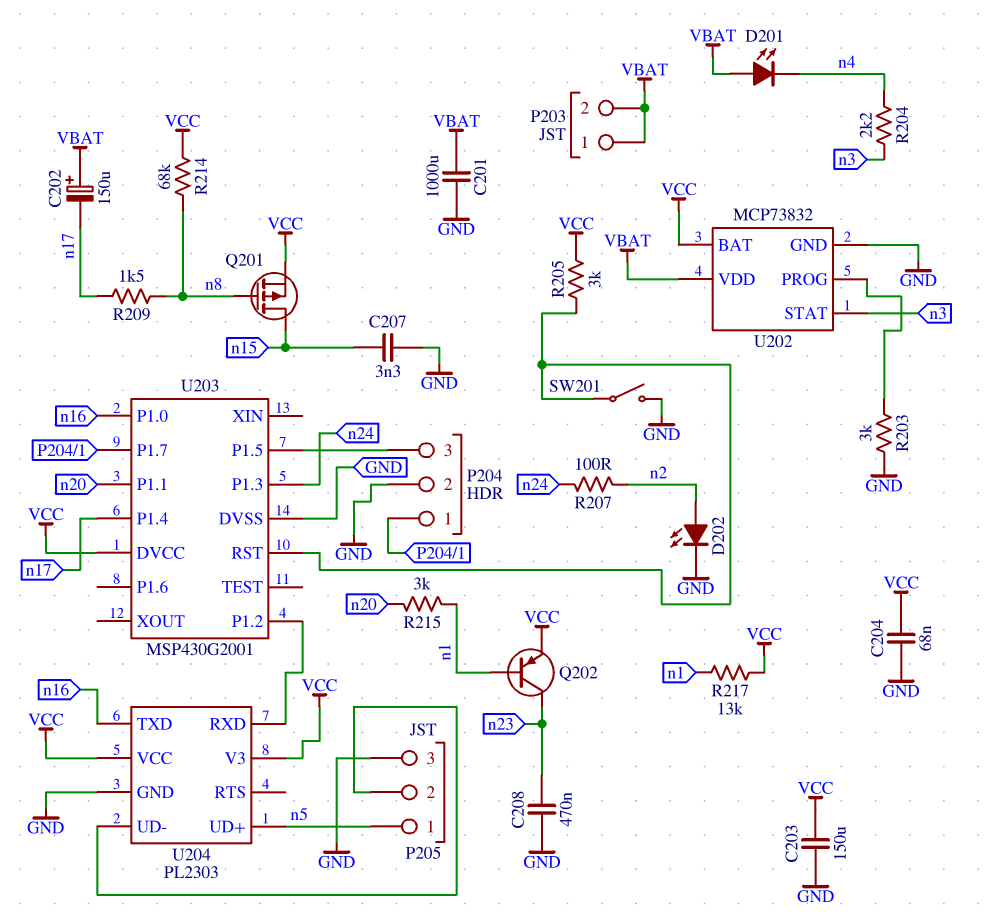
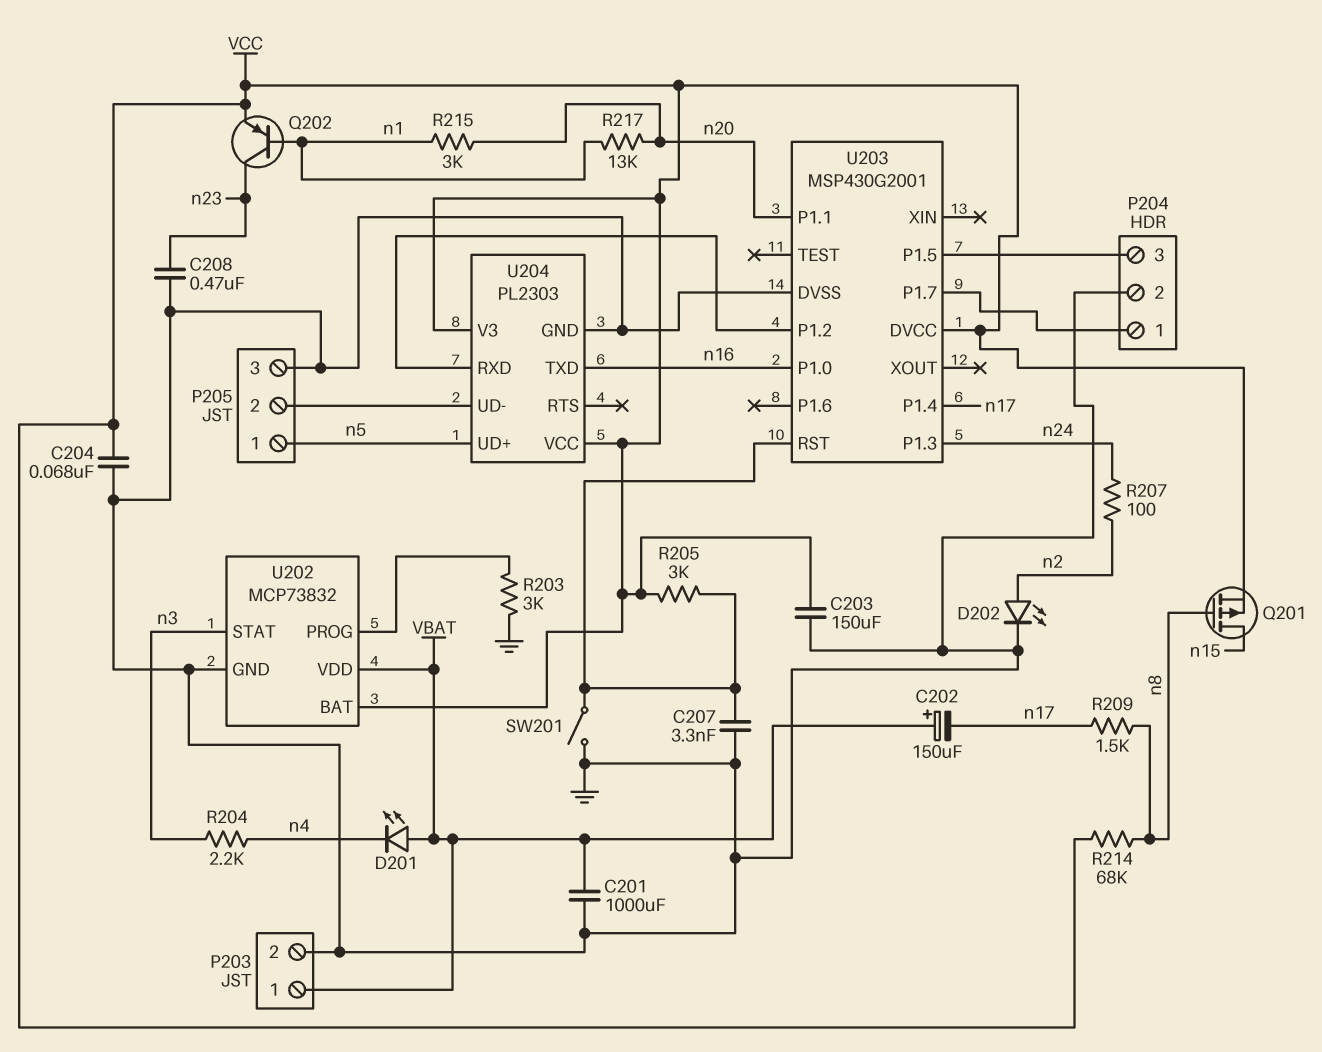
C207: 3.3nF (GND, n15) -> 3.3nF (GND, U203/RST)
P203 pin 2: VBAT -> GND
R217: 13k (VCC, n1) -> 13k (n1, n20)

